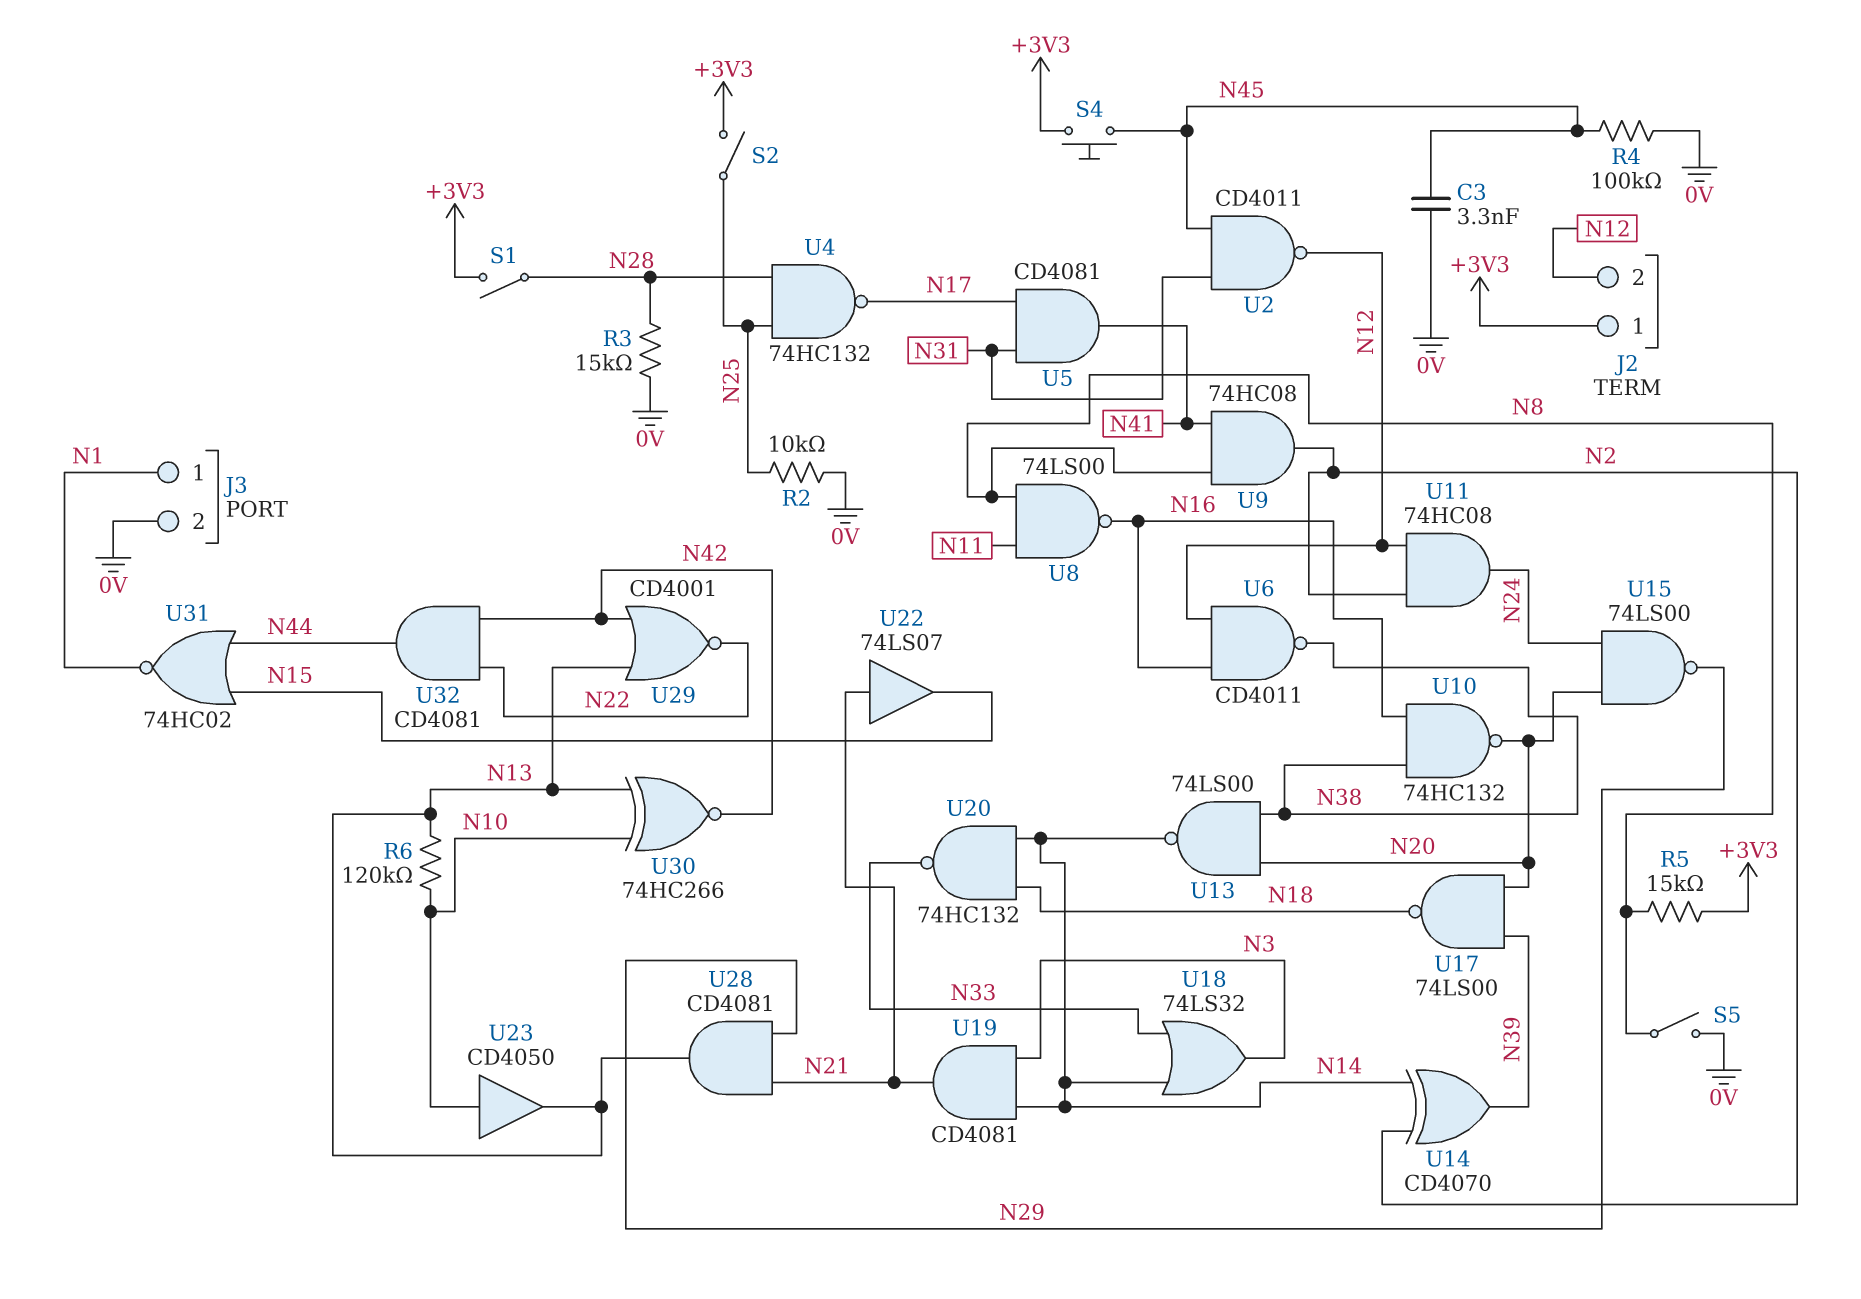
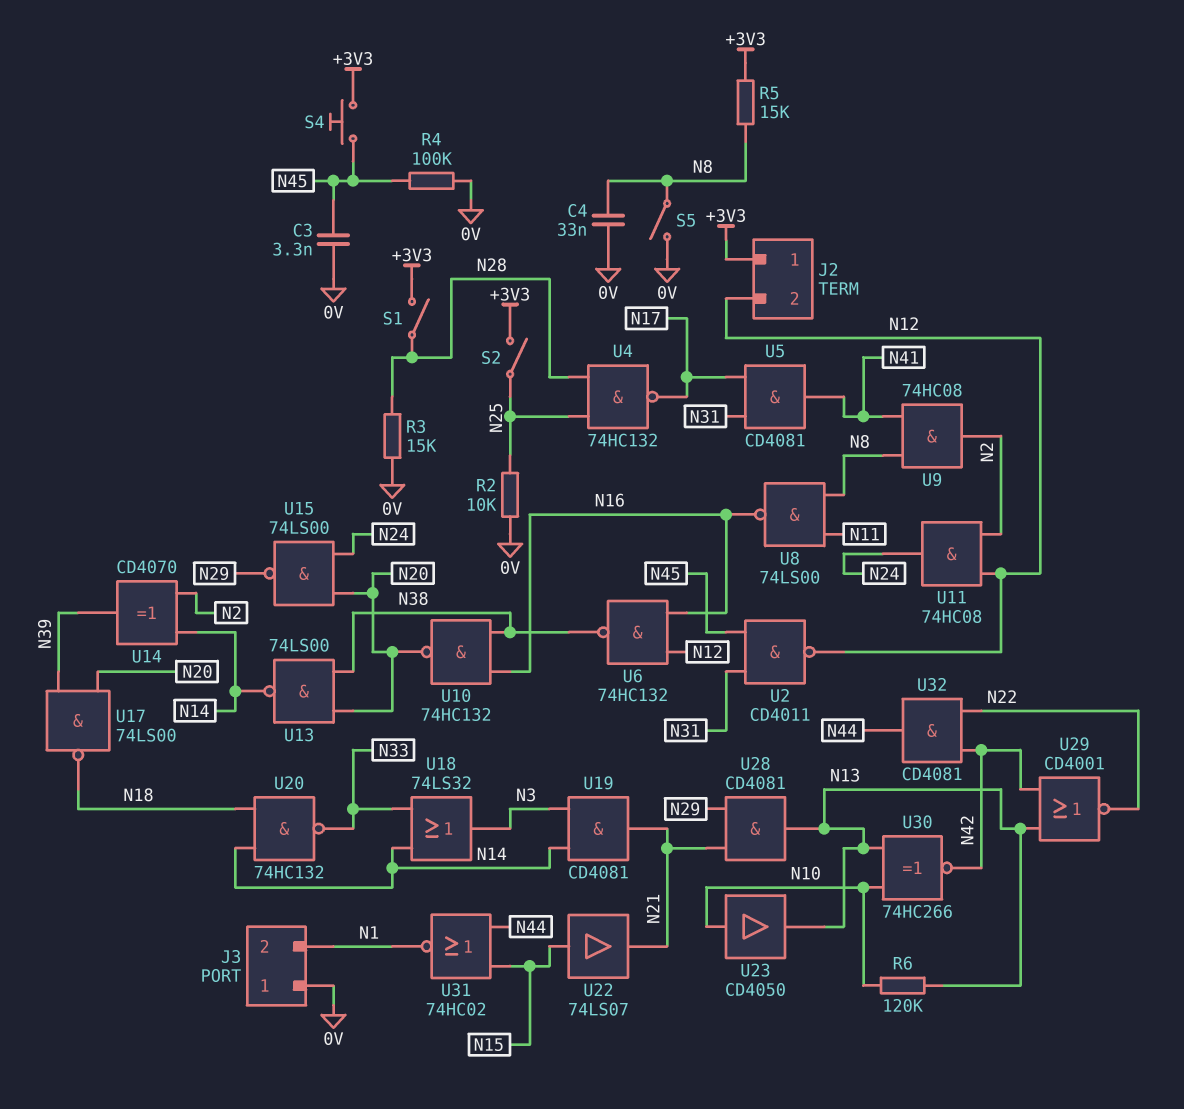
C4: none -> 33nF (0V, N8)
J3 pin 1: N1 -> 0V
J3 pin 2: 0V -> N1
U6: NAND CD4011 (in N12, in N16, out N38) -> NAND 74HC132 (in N12, in N16, out N38)
U22: buffer 74LS07 (in N21, out N15) -> buffer 74LS07 (in N15, out N21)

